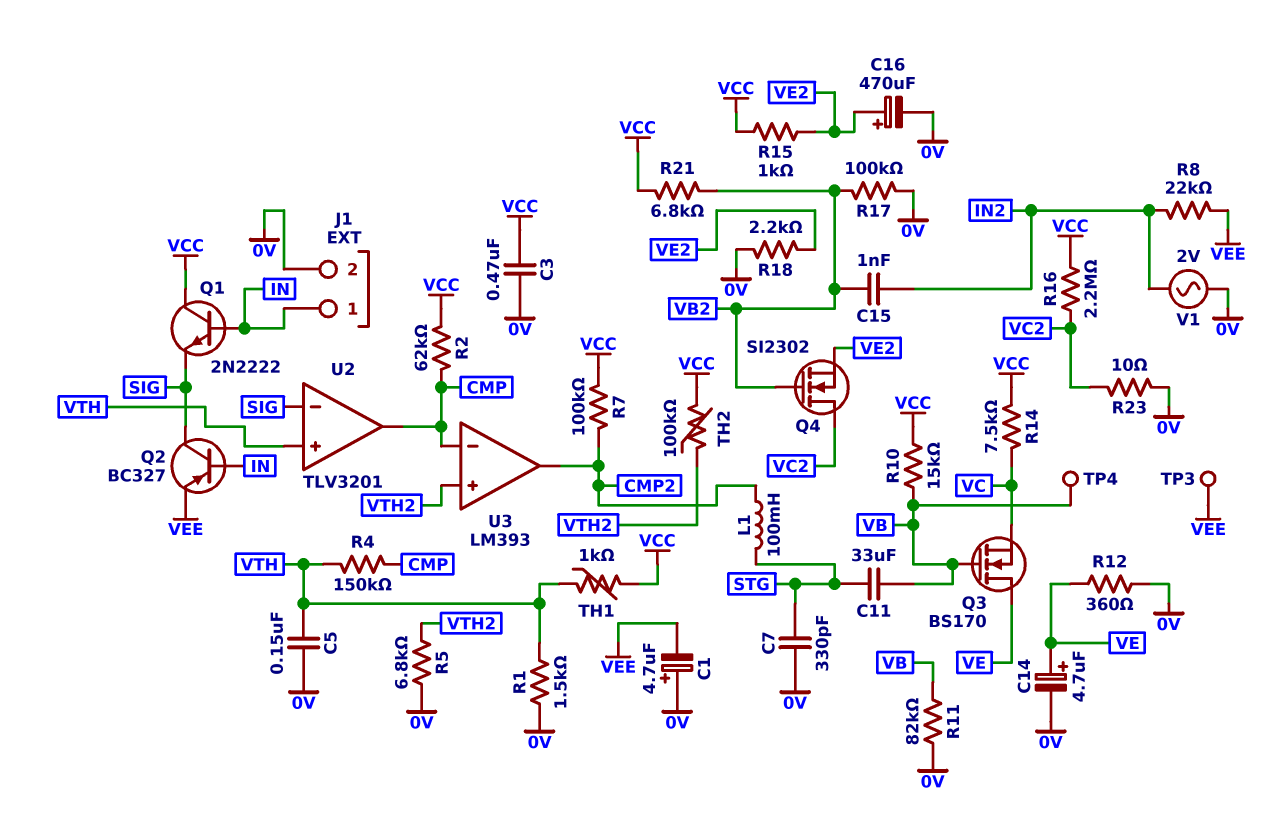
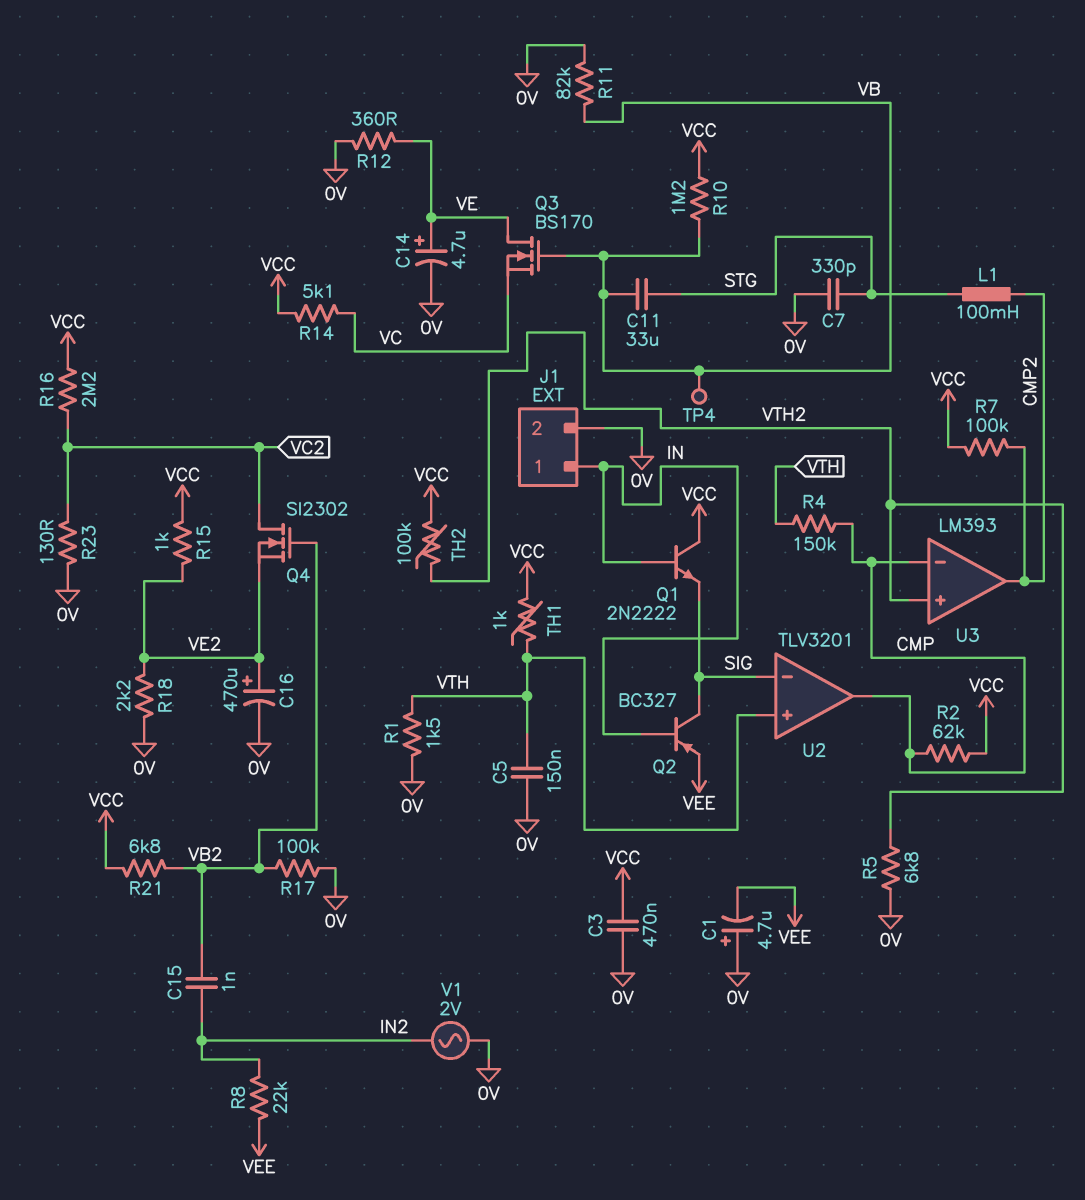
R10: 15k (VB, VCC) -> 1.2M (VB, VCC)
R14: 7.5k (VC, VCC) -> 5.1k (VC, VCC)
R23: 10 (0V, VC2) -> 130 (0V, VC2)
TP3: test point (VEE) -> none

